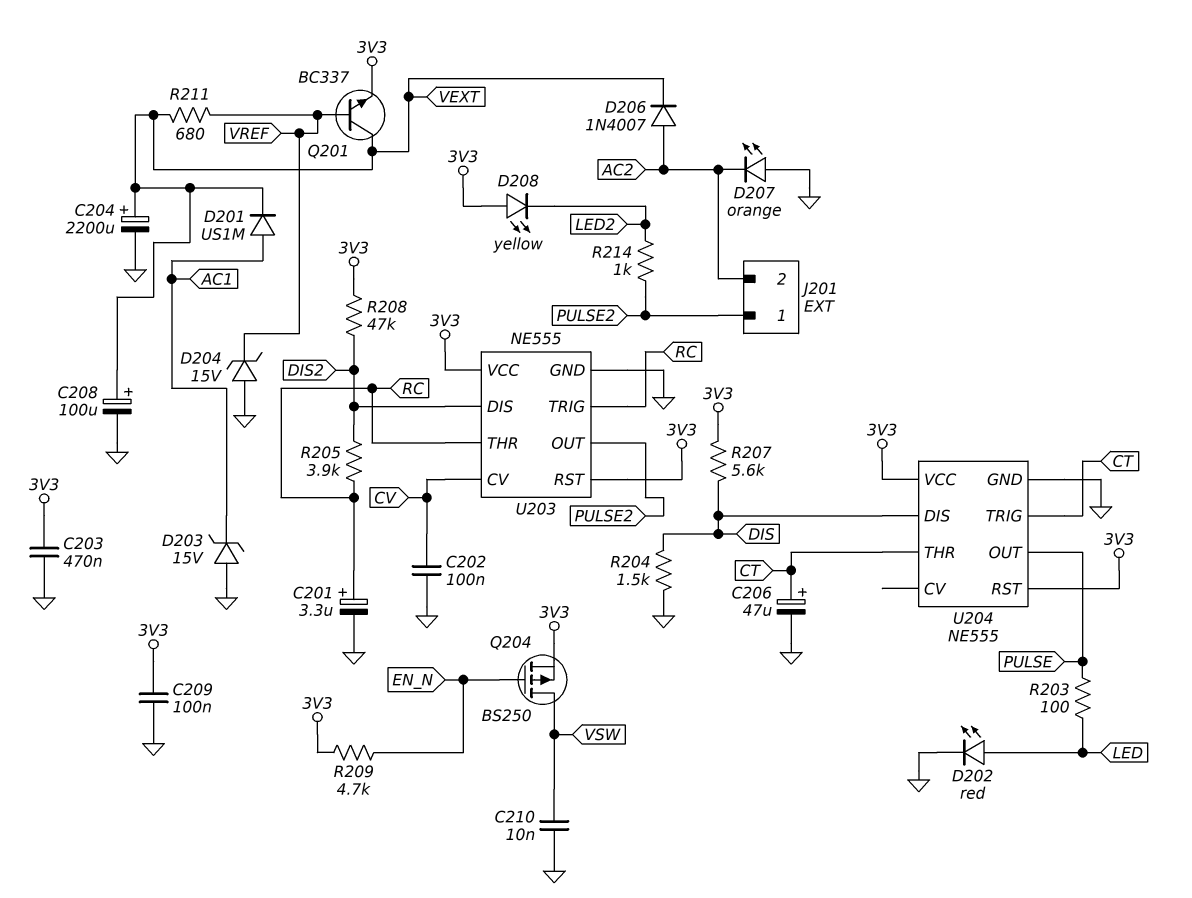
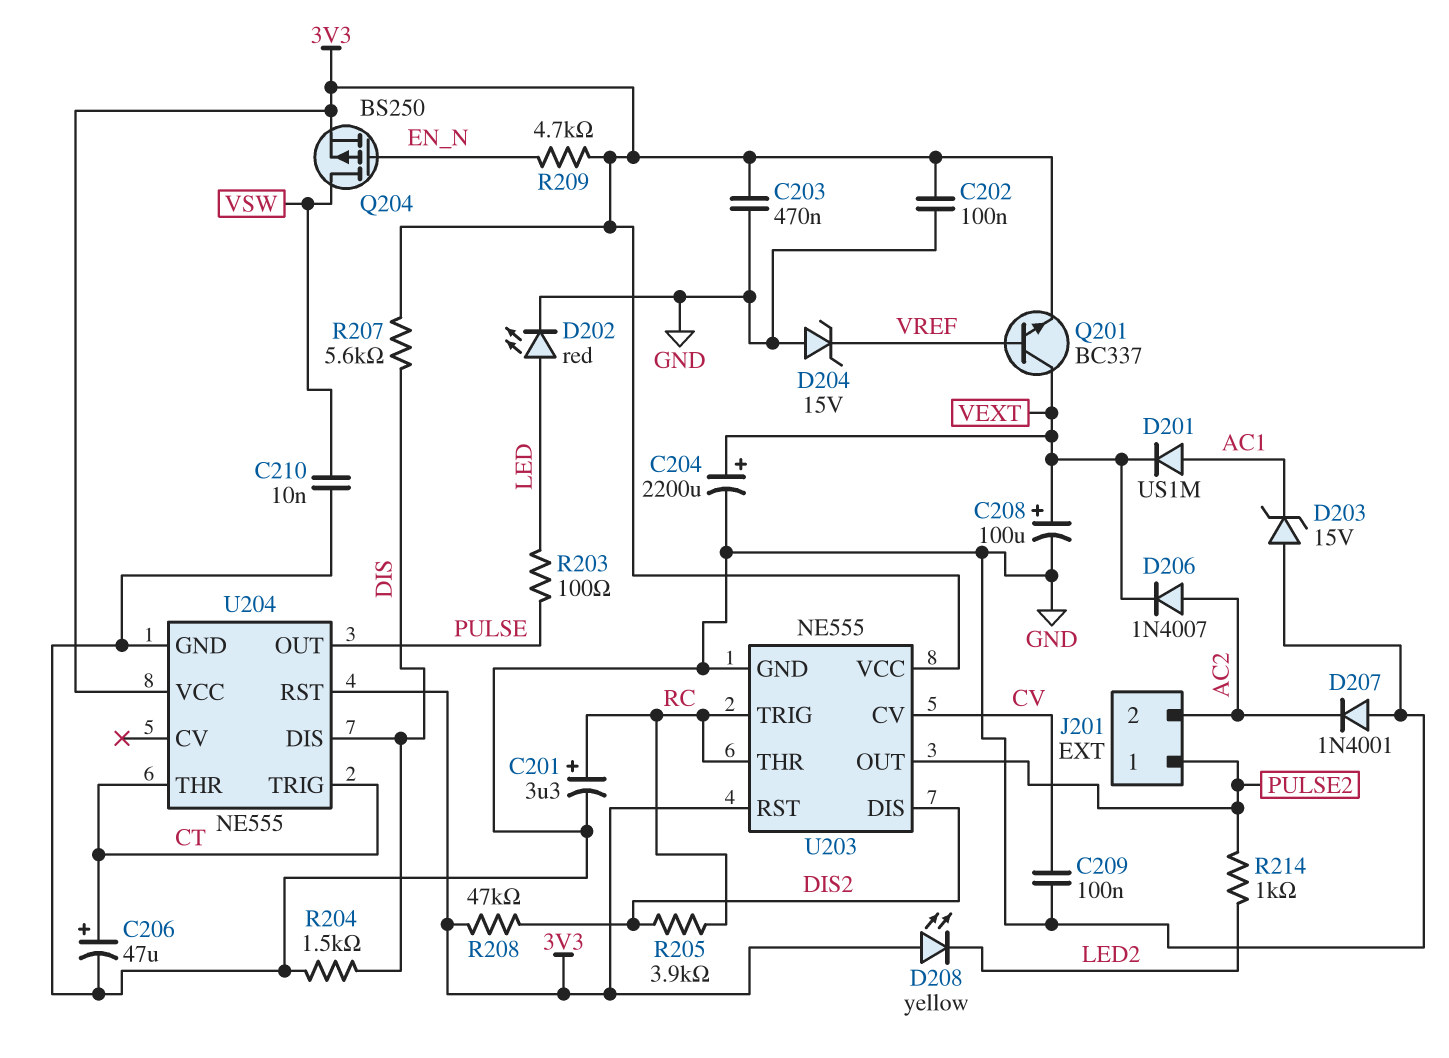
C202: 100nF (CV, GND) -> 100nF (3V3, GND)
C209: 100nF (3V3, GND) -> 100nF (CV, GND)
D207: LED orange (A GND, K AC2) -> diode 1N4001 (A GND, K AC2)
R211: 680 (VEXT, VREF) -> none

